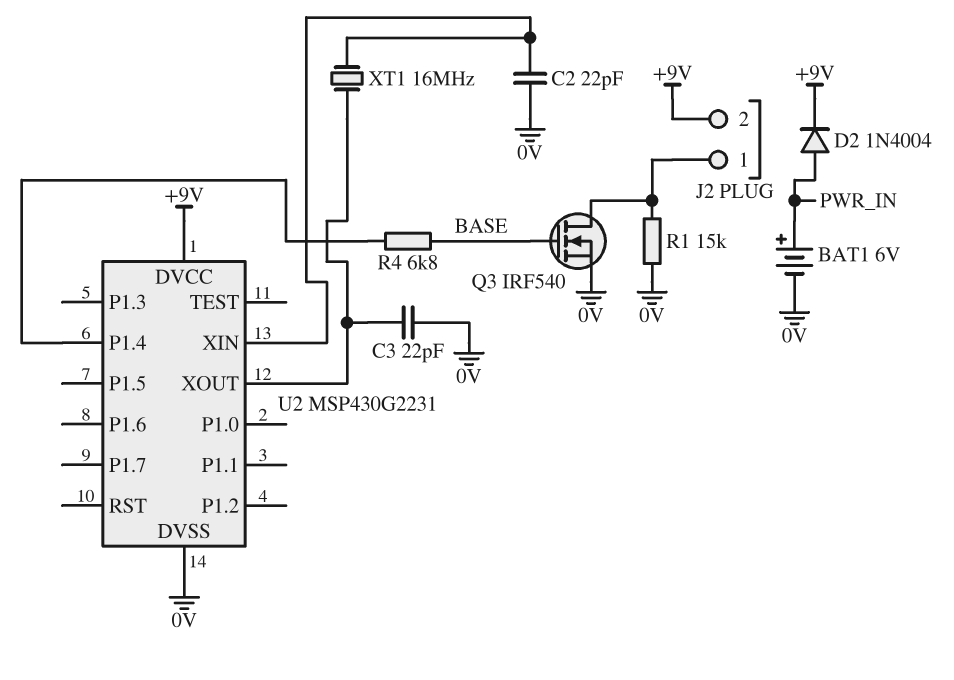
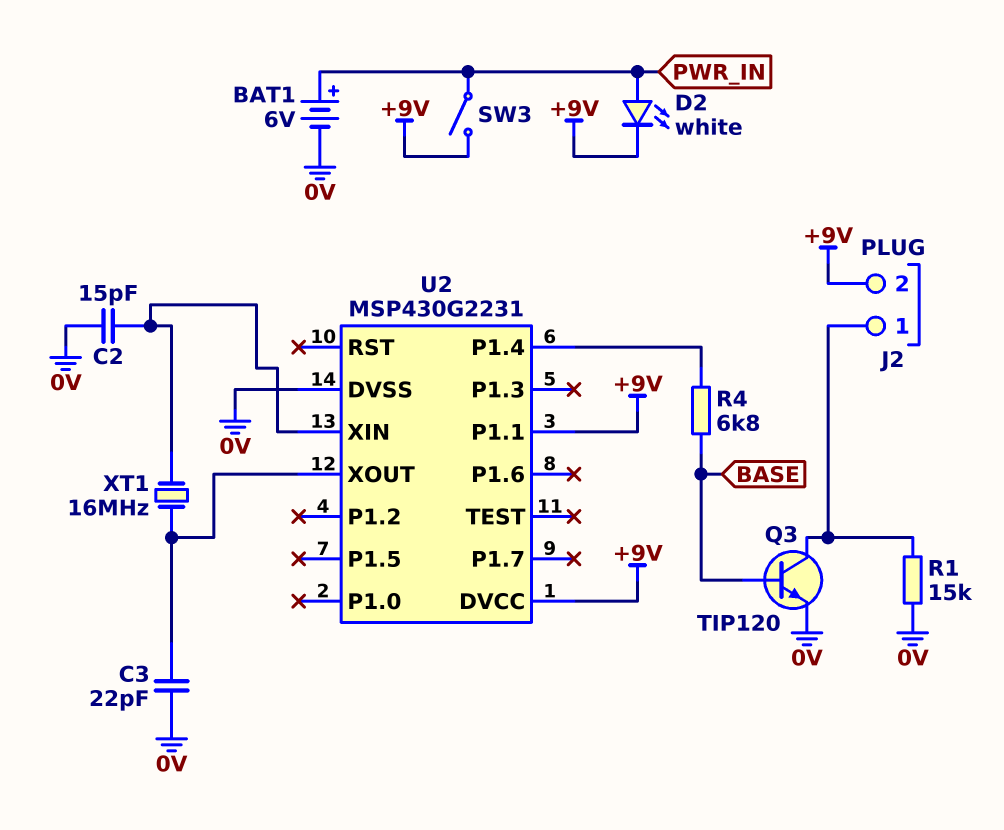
C2: 22pF (0V, U2/XIN) -> 15pF (0V, U2/XIN)
D2: diode 1N4004 (A PWR_IN, K +9V) -> LED white (A PWR_IN, K +9V)
Q3: NMOS IRF540 (G BASE, D J2/1, S 0V) -> NPN TIP120 (B BASE, C J2/1, E 0V)
SW3: none -> switch (+9V, PWR_IN)
U2 pin P1.1: none -> +9V

